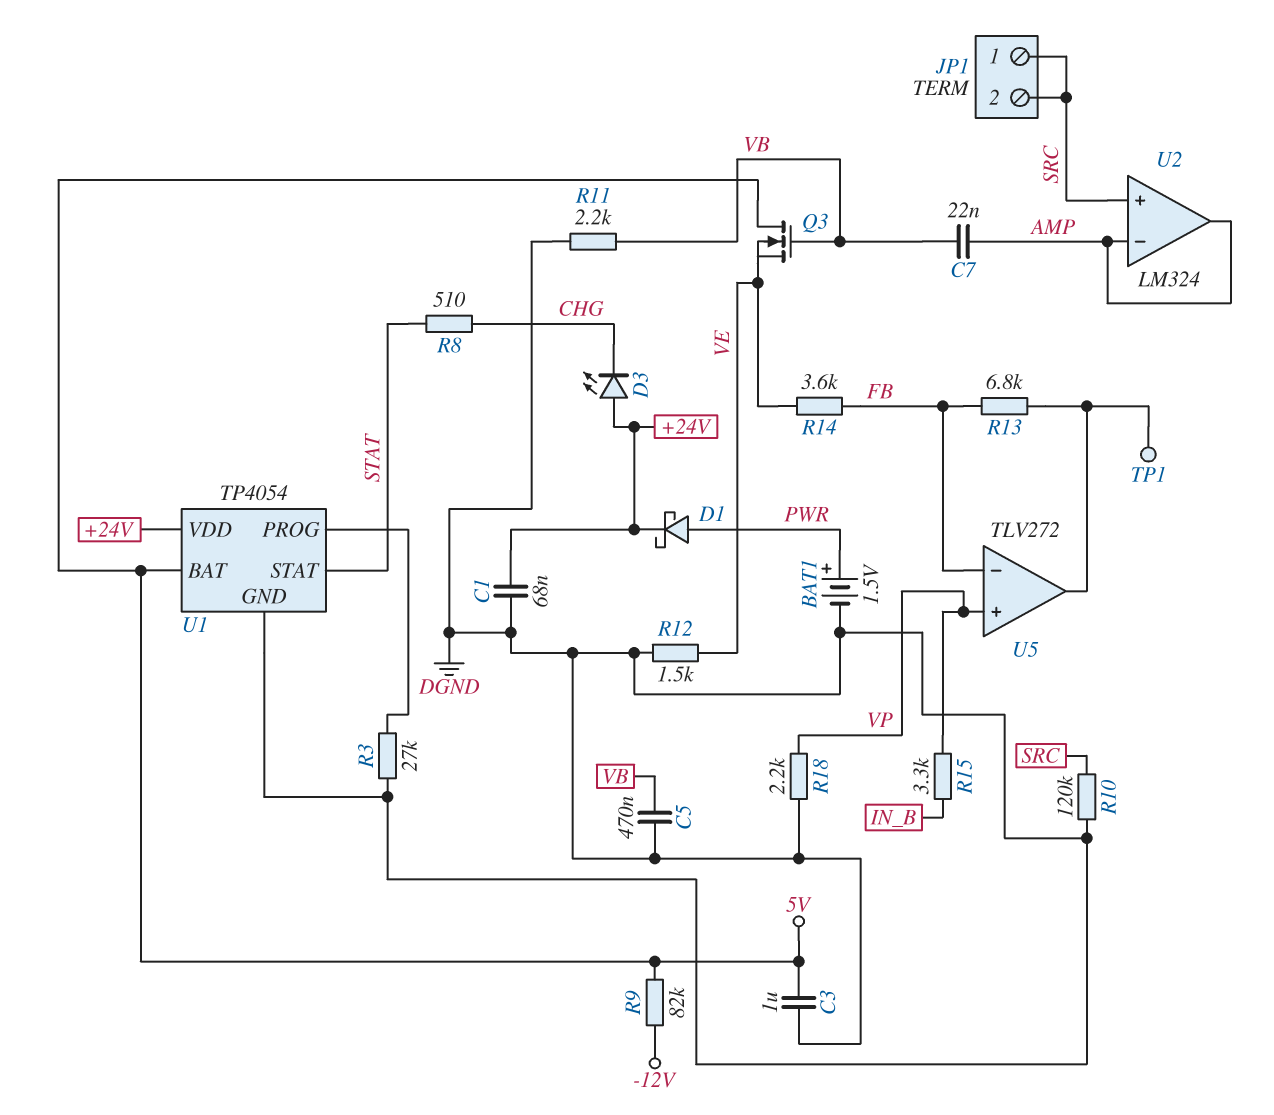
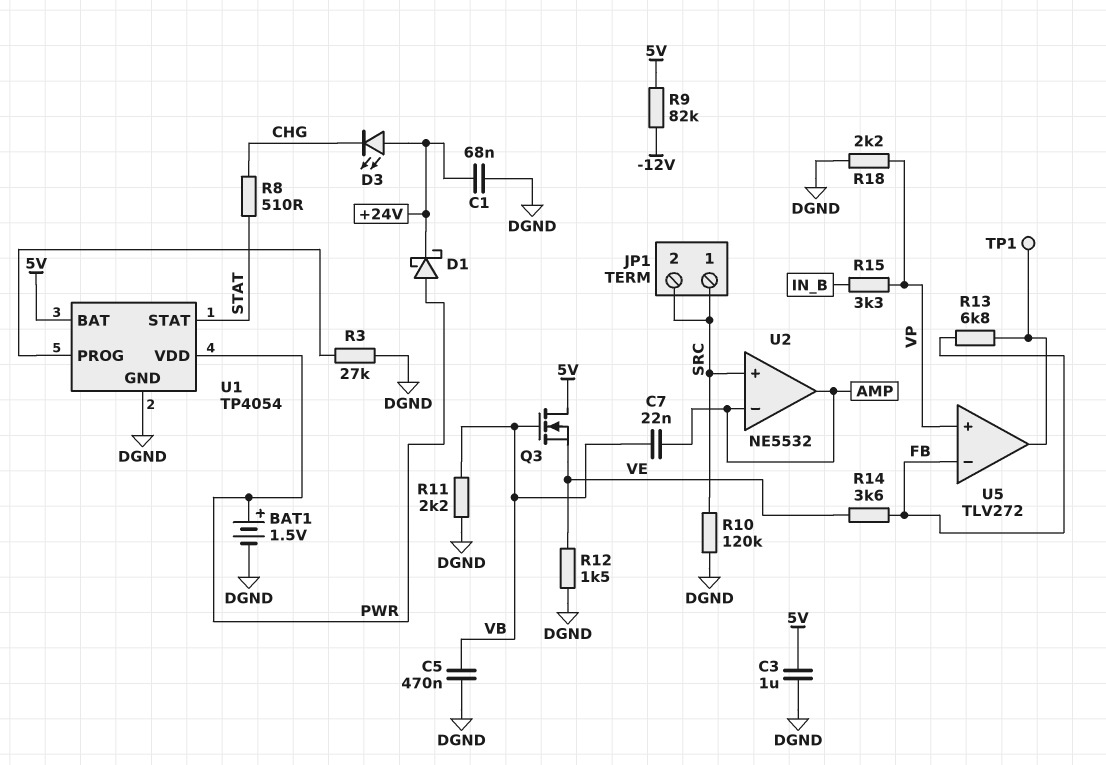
U1 pin VDD: +24V -> PWR
U2: LM324 -> NE5532

